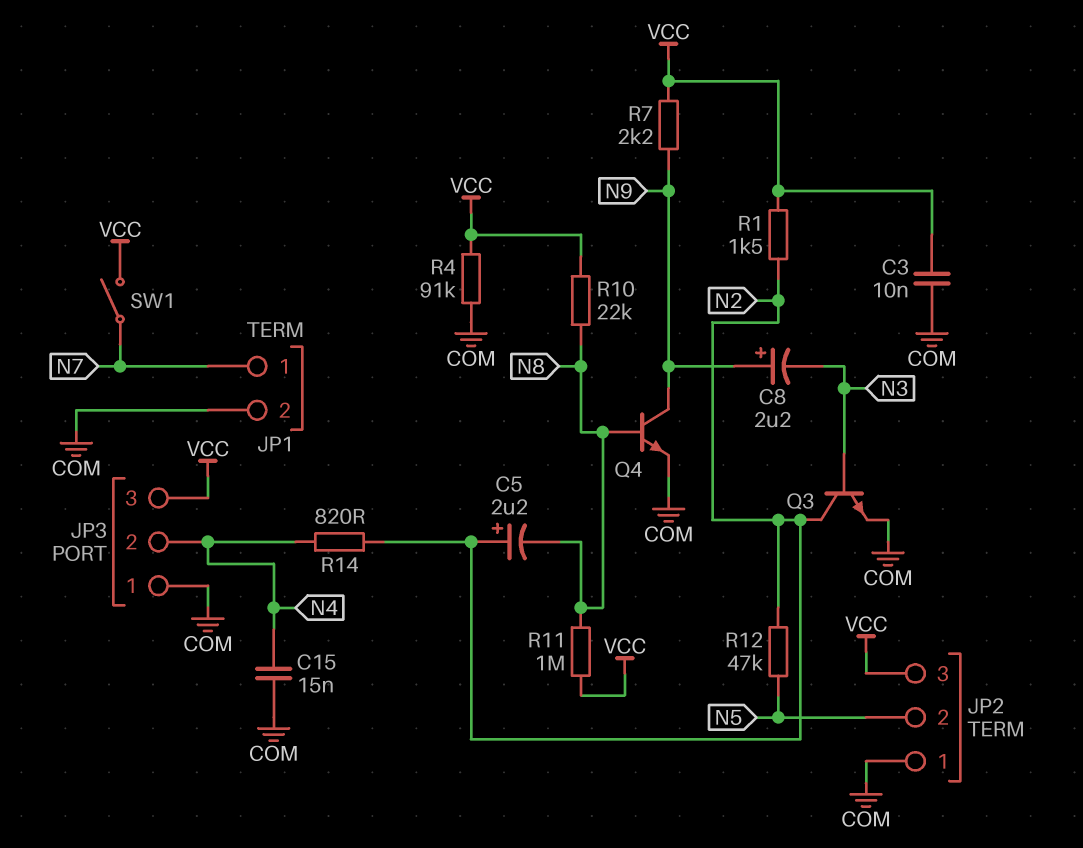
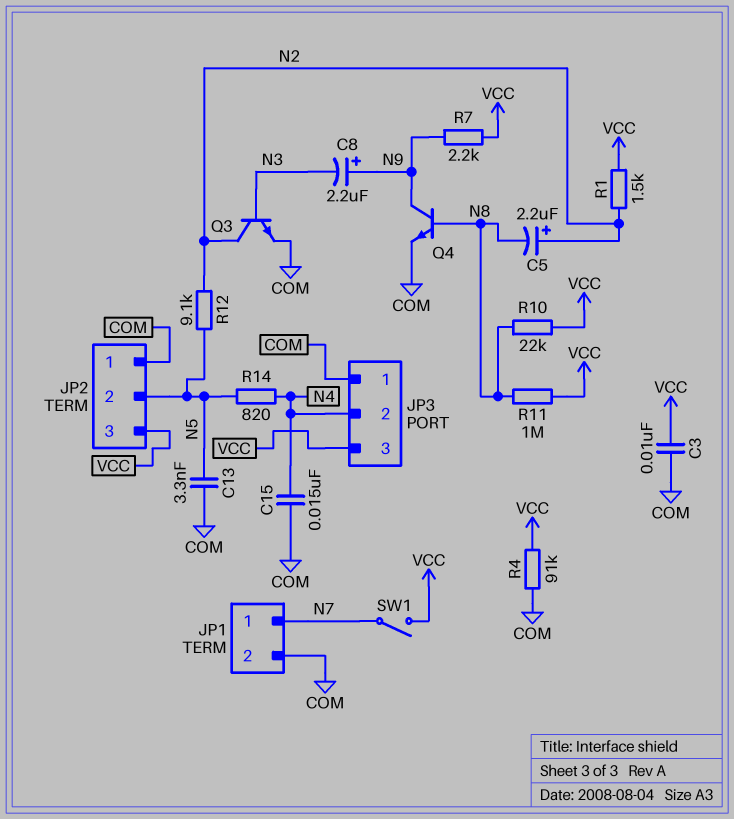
C13: none -> 3.3nF (COM, N5)
R12: 47k (N2, N5) -> 9.1k (N2, N5)
R14: 820 (N2, N4) -> 820 (N4, N5)

